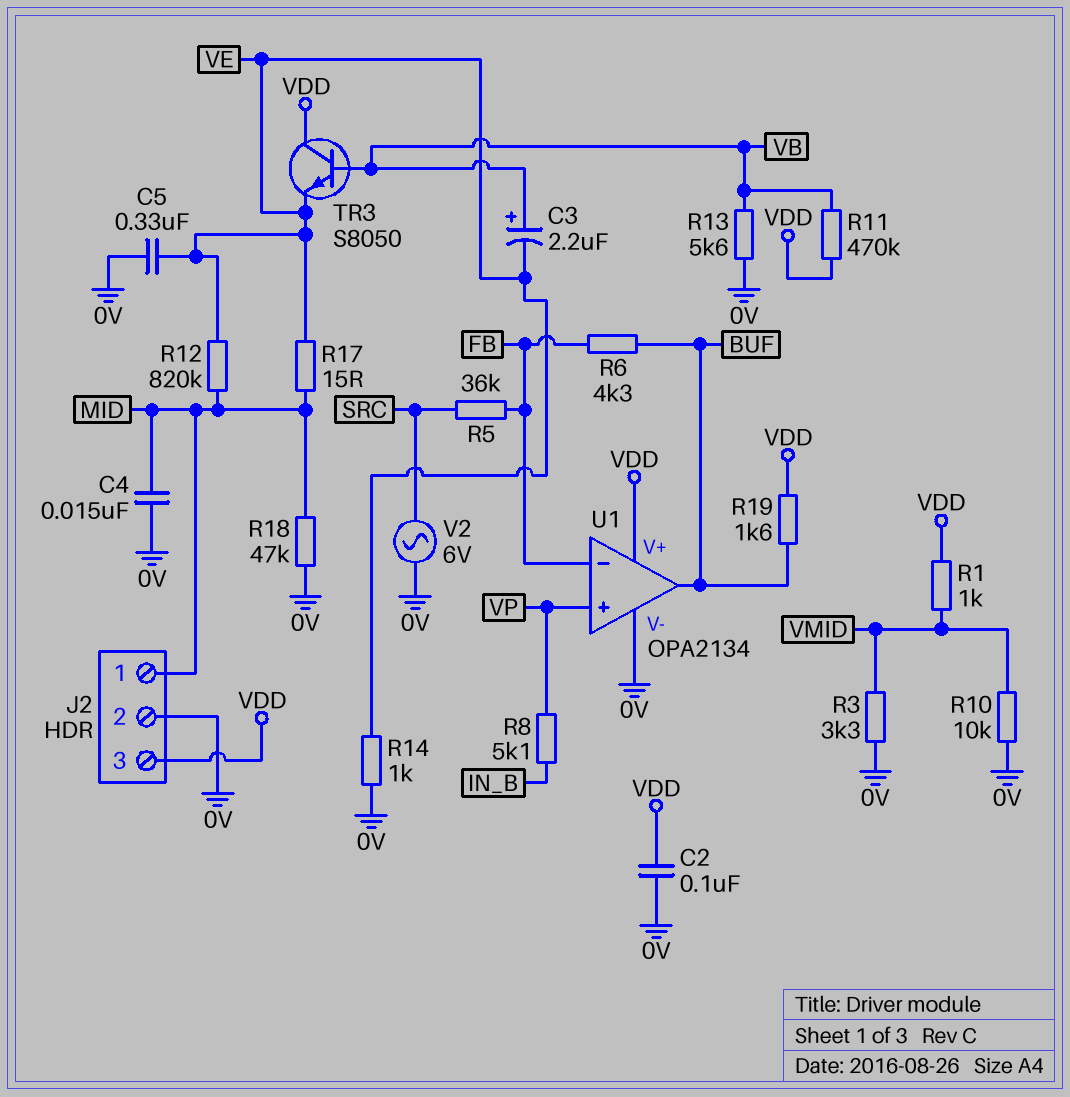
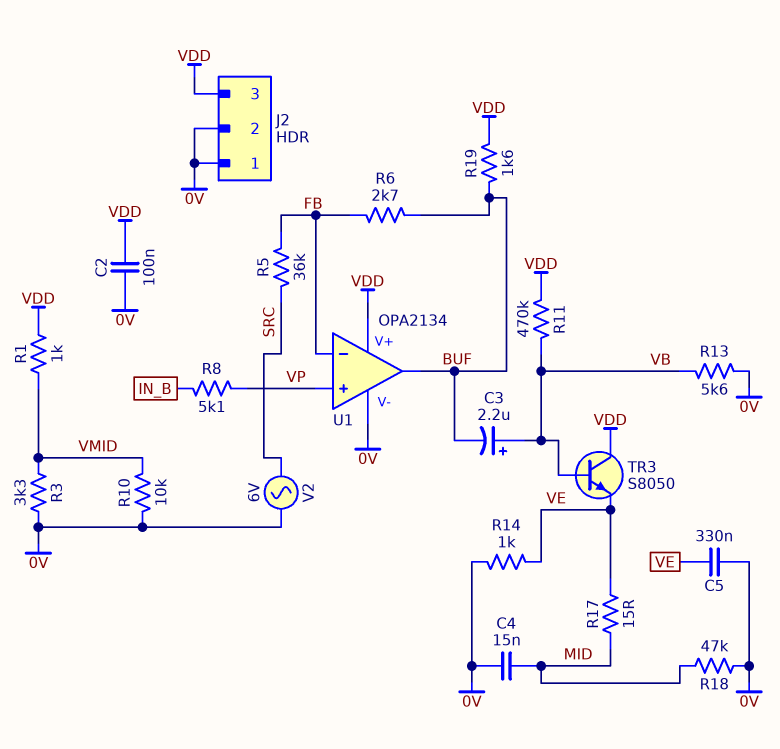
C3: 2.2uF (plus VB, minus VE) -> 2.2uF (plus VB, minus BUF)
J2 pin 1: MID -> 0V
R6: 4.3k (BUF, FB) -> 2.7k (BUF, FB)
R12: 820k (MID, VE) -> none

